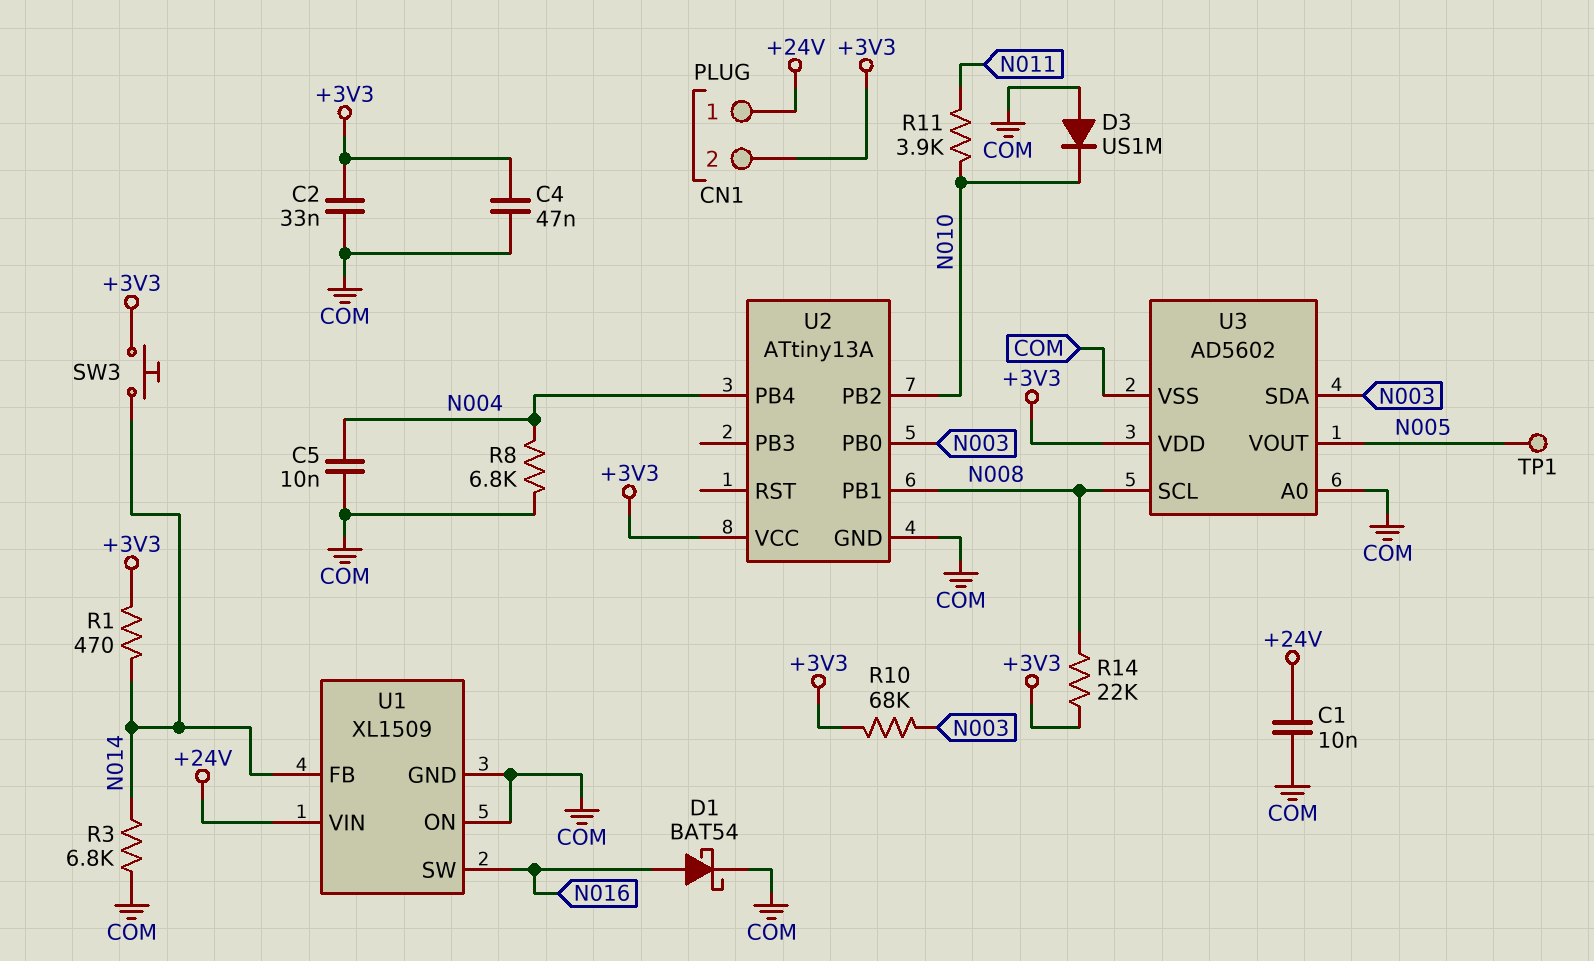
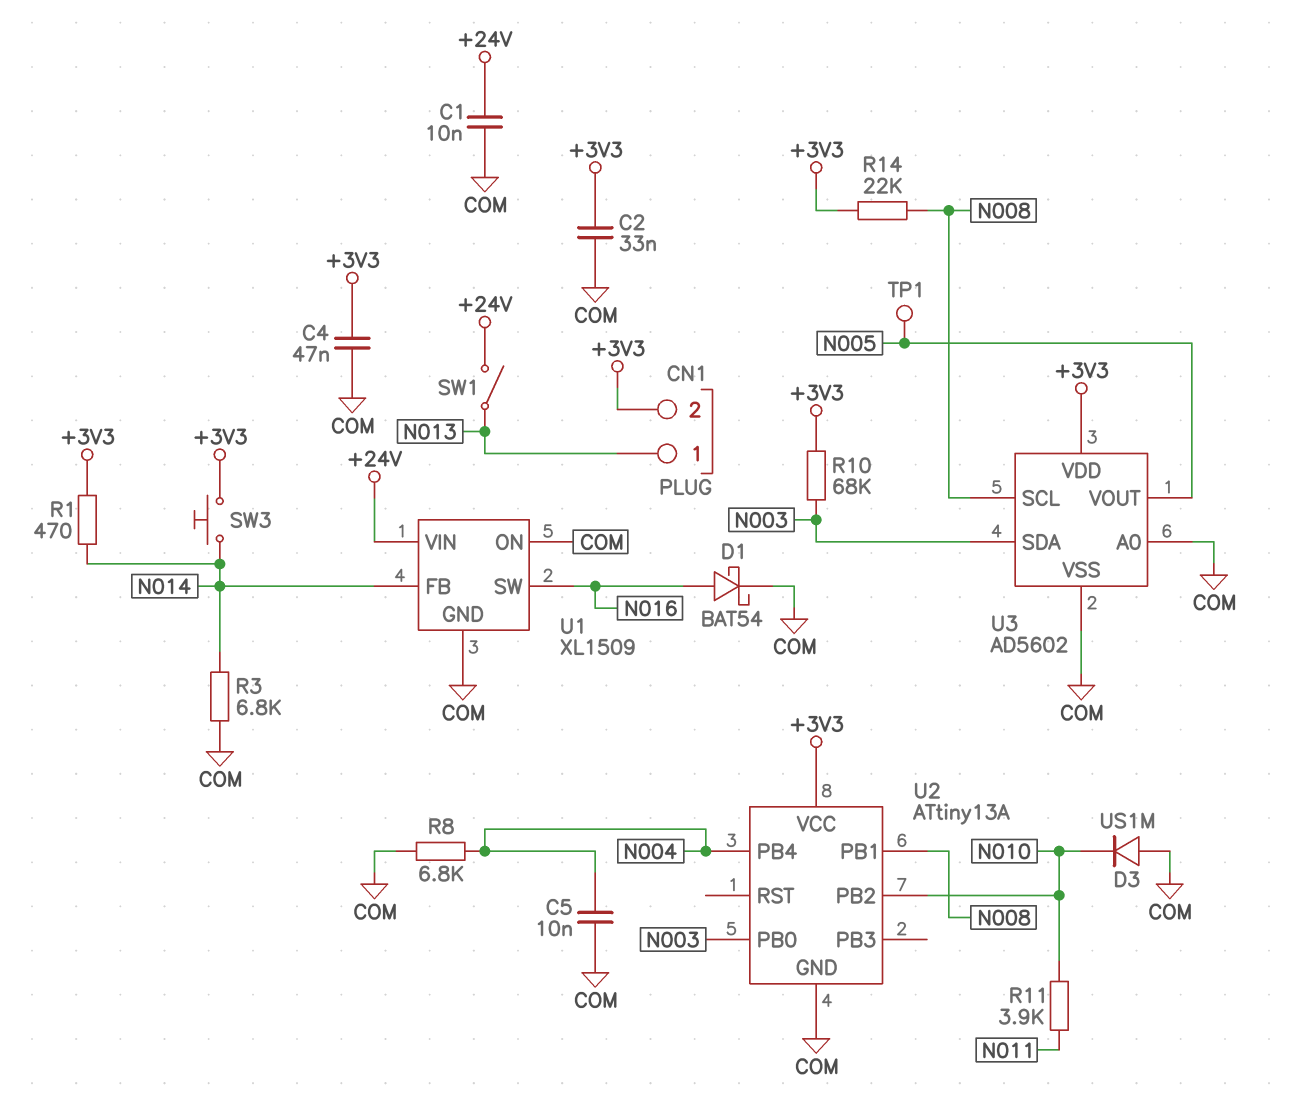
CN1 pin 1: +24V -> N013
SW1: none -> switch (+24V, N013)

